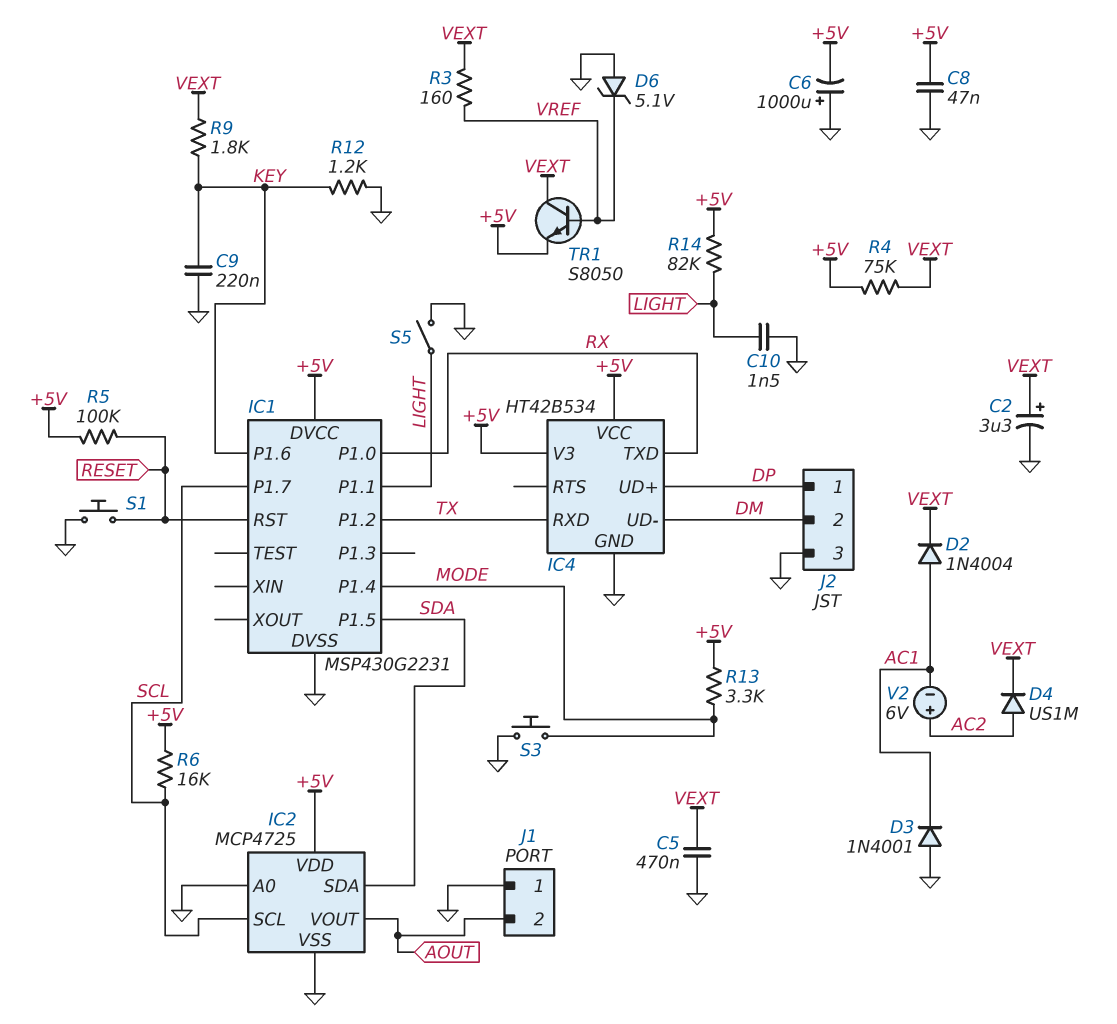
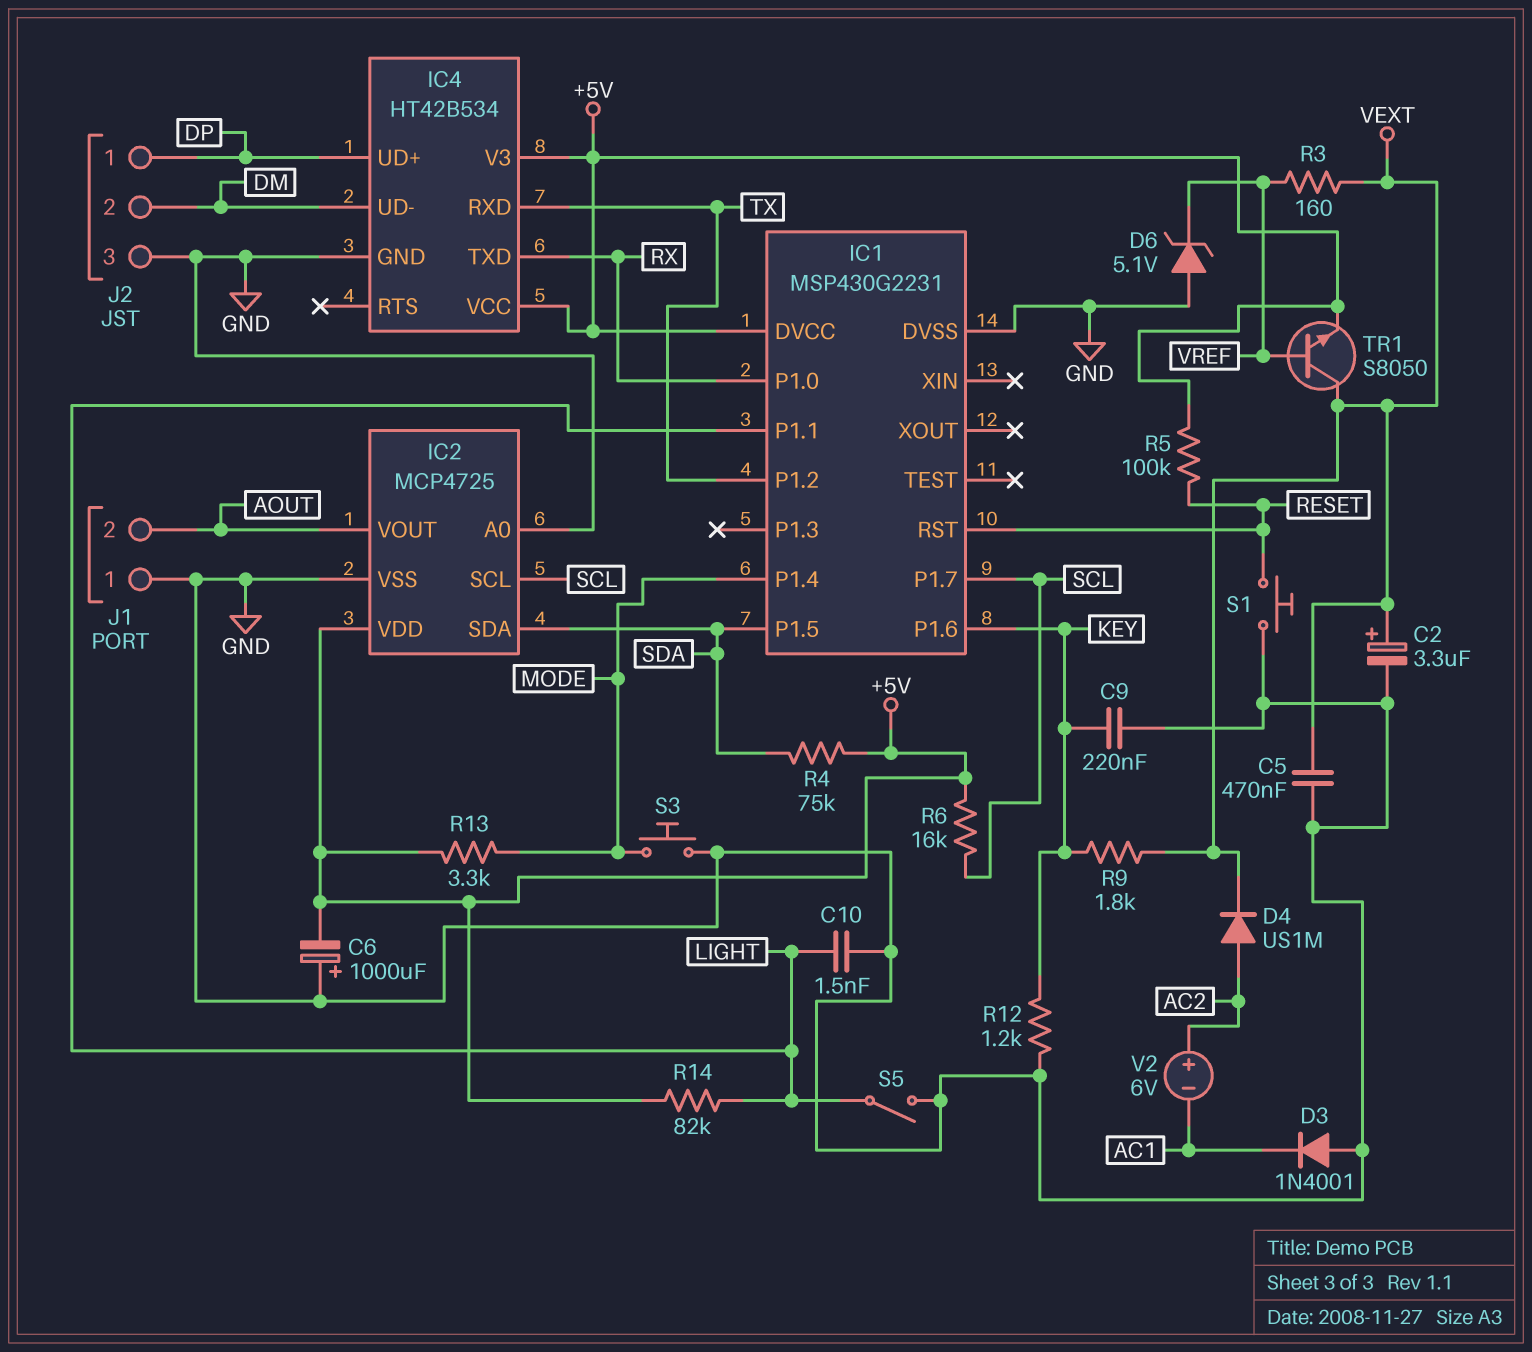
C8: 47nF (+5V, GND) -> none
D2: diode 1N4004 (A AC1, K VEXT) -> none
R4: 75k (+5V, VEXT) -> 75k (+5V, SDA)

